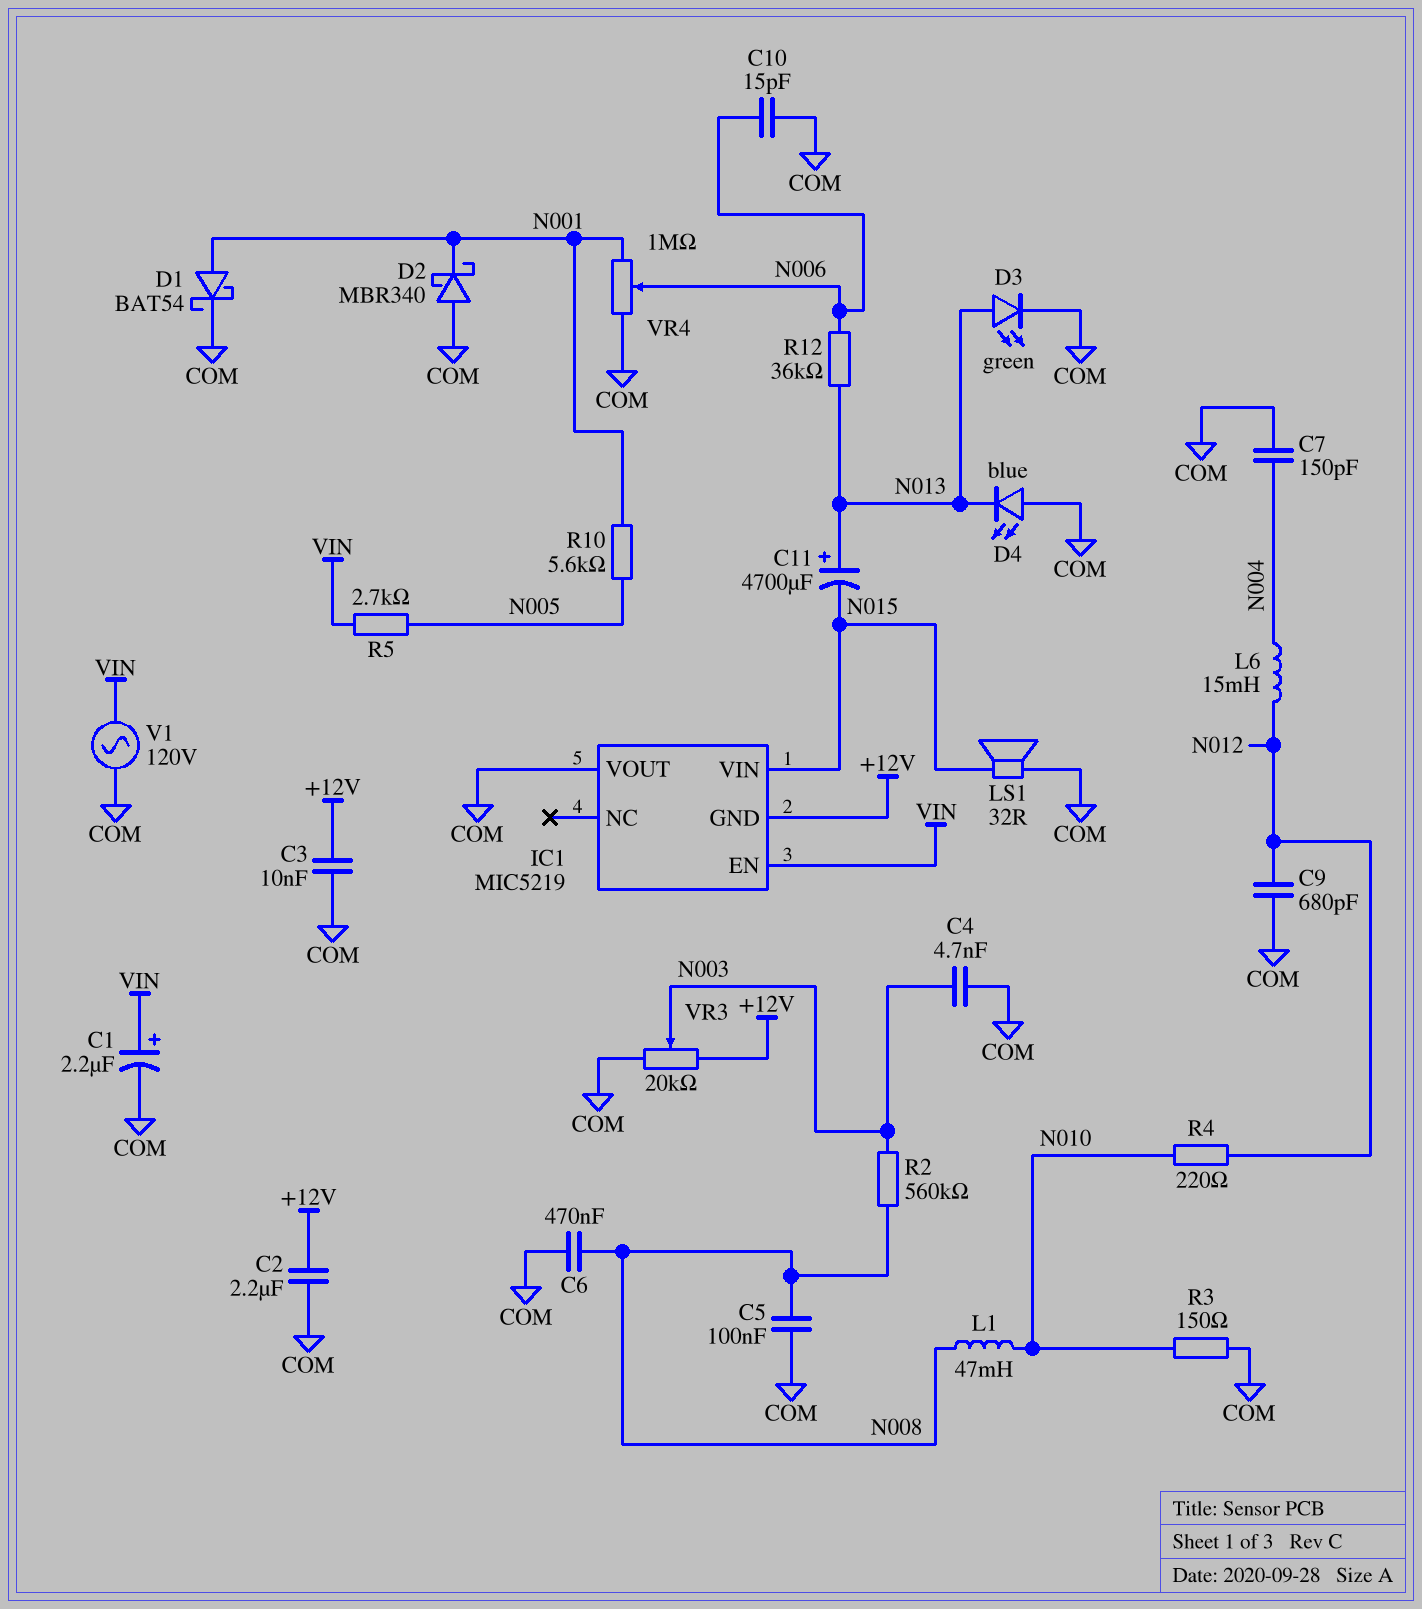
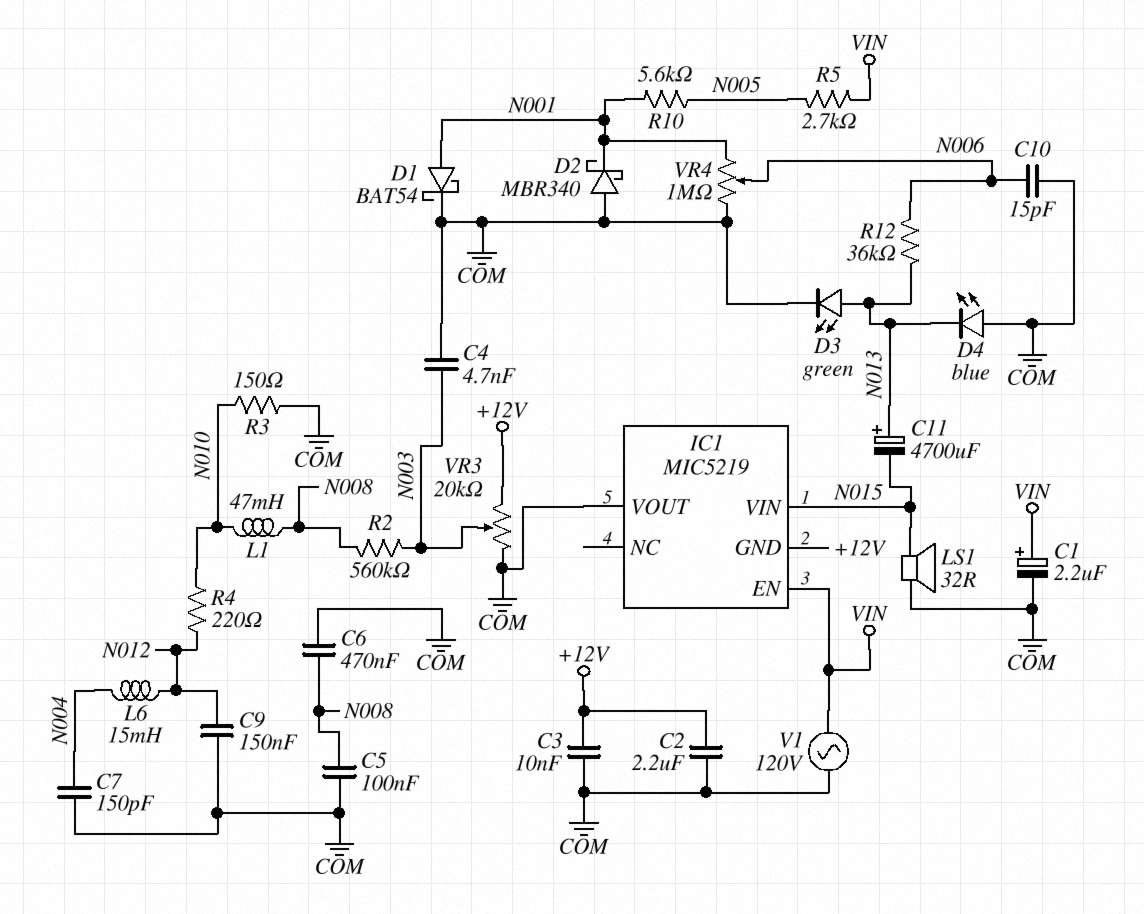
C9: 680pF (COM, N012) -> 150nF (COM, N012)

